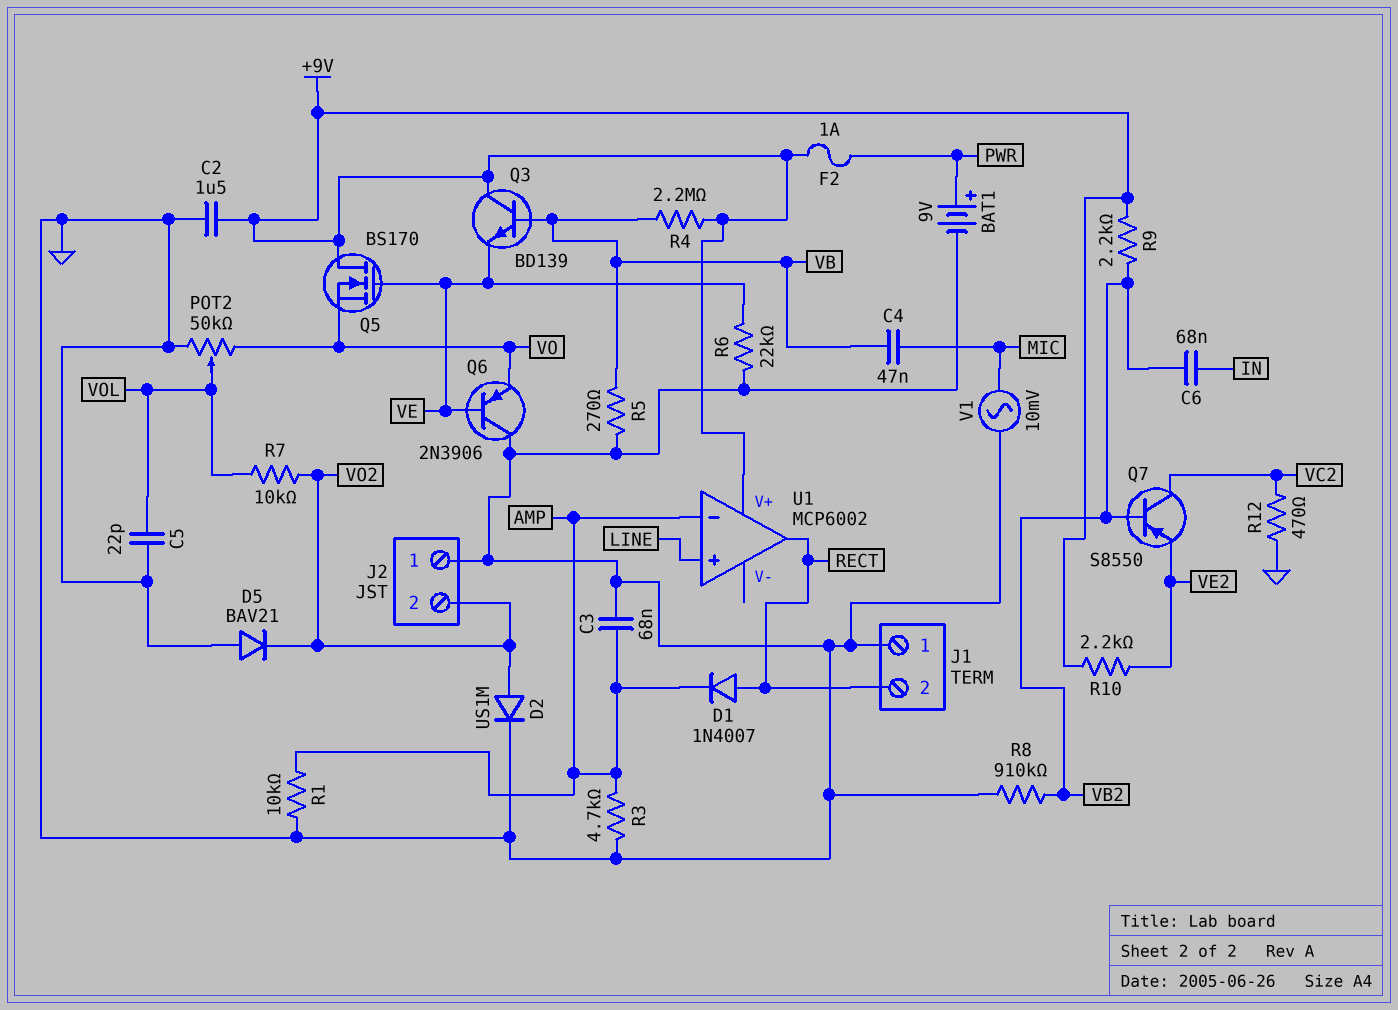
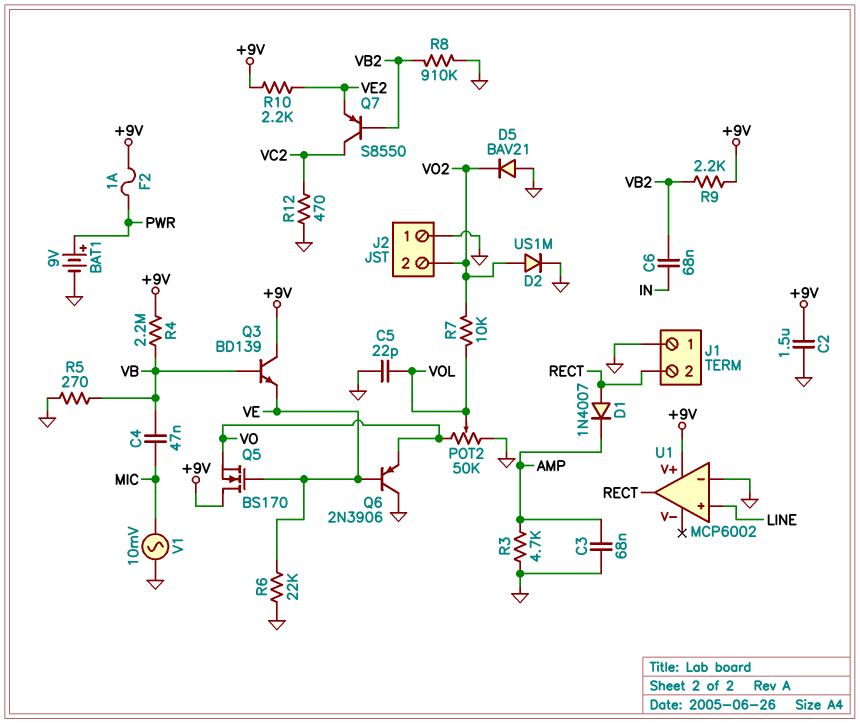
R1: 10k (AMP, GND) -> none
U1 pin in-: AMP -> GND

